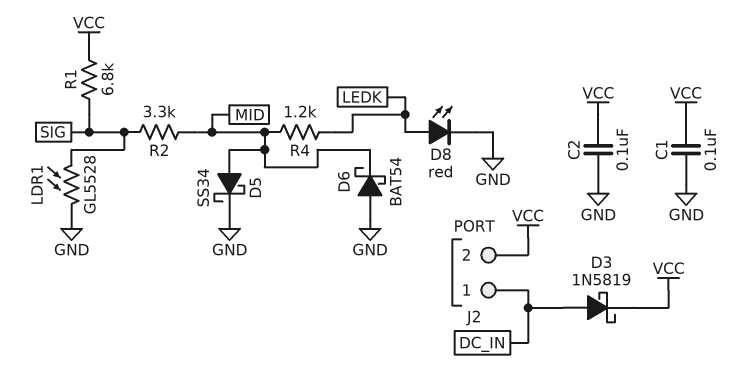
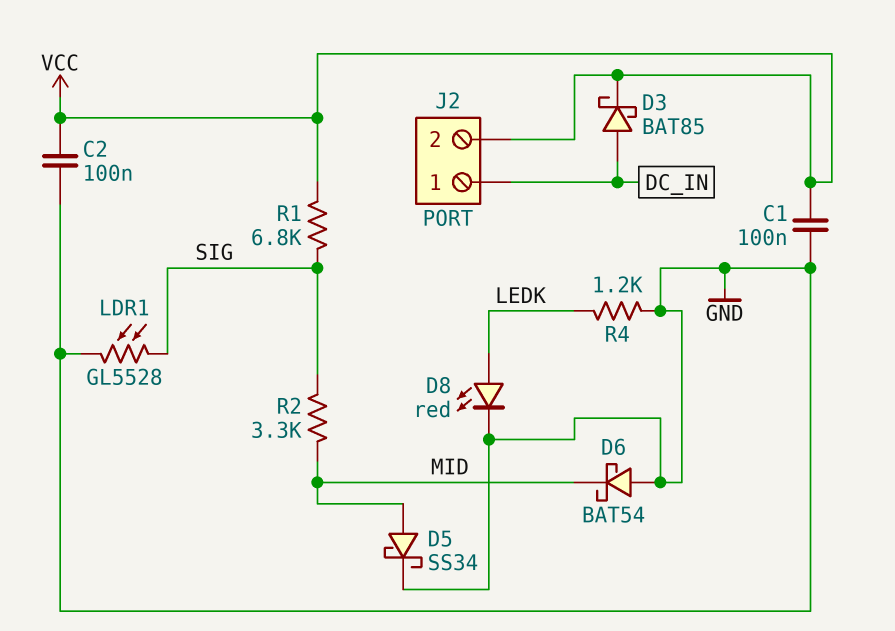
D3: schottky 1N5819 (A DC_IN, K VCC) -> schottky BAT85 (A DC_IN, K VCC)
R4: 1.2k (LEDK, MID) -> 1.2k (GND, LEDK)

